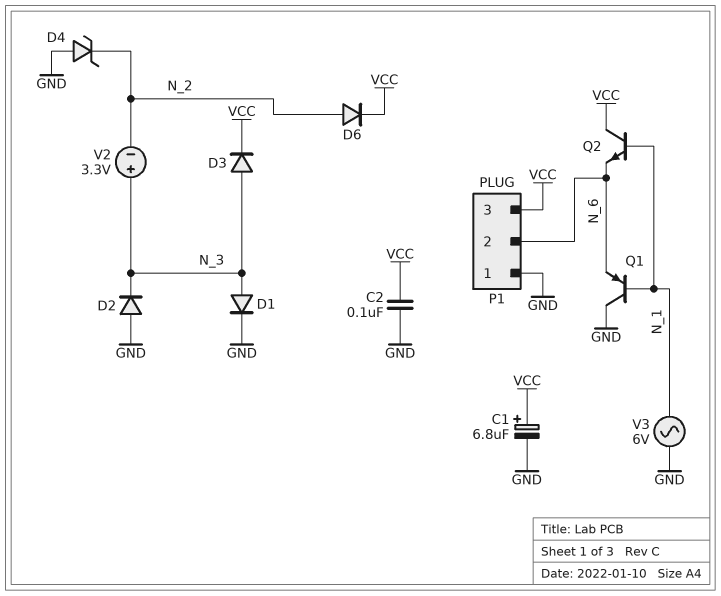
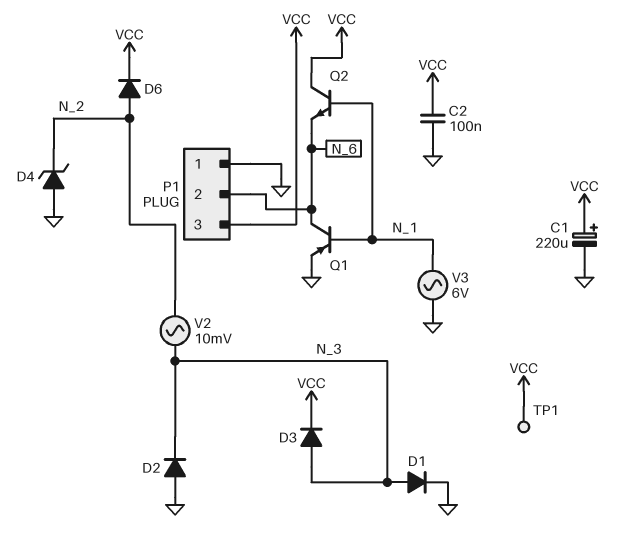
C1: 6.8uF (plus VCC, minus GND) -> 220uF (plus VCC, minus GND)
Q1: PNP (B N_1, C GND, E N_6) -> PNP (B N_1, C N_6, E GND)
TP1: none -> test point (VCC)
V2: 3.3V (plus N_3, minus N_2) -> AC 10mV (N_2, N_3)

